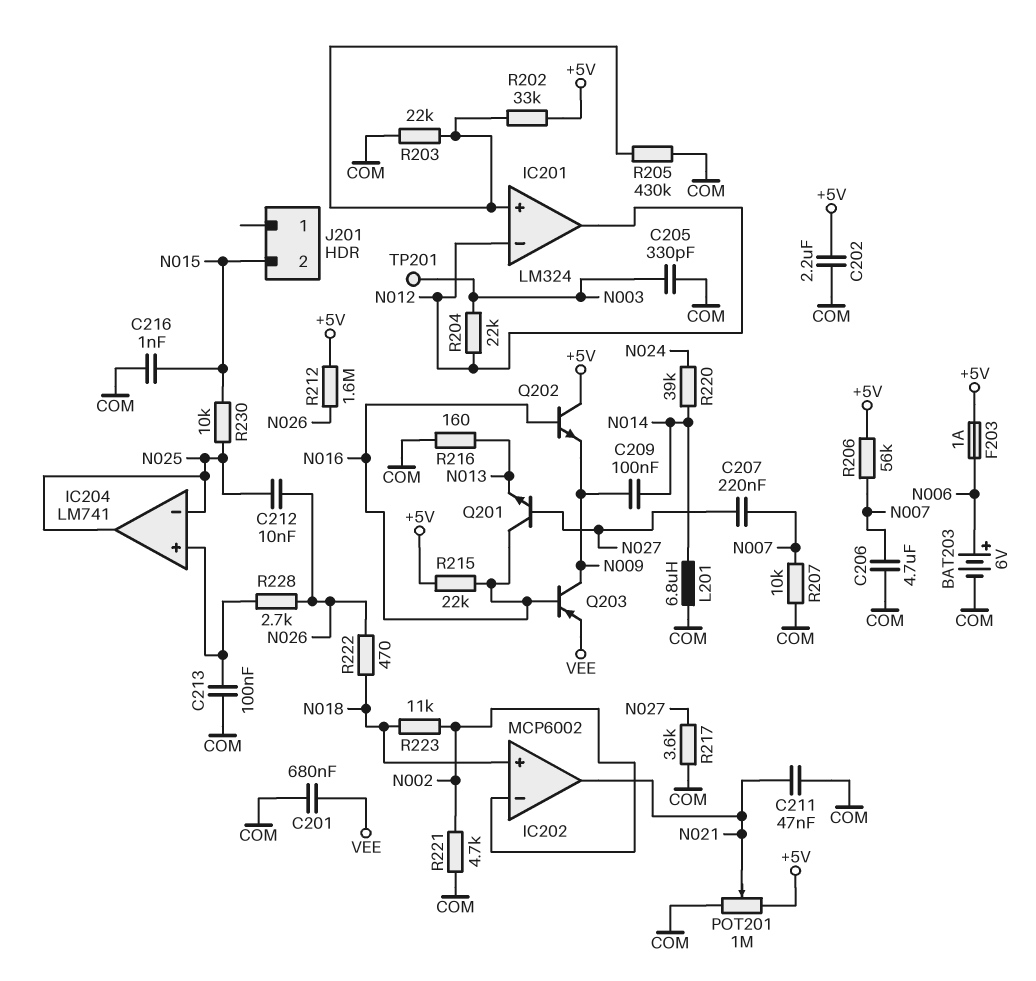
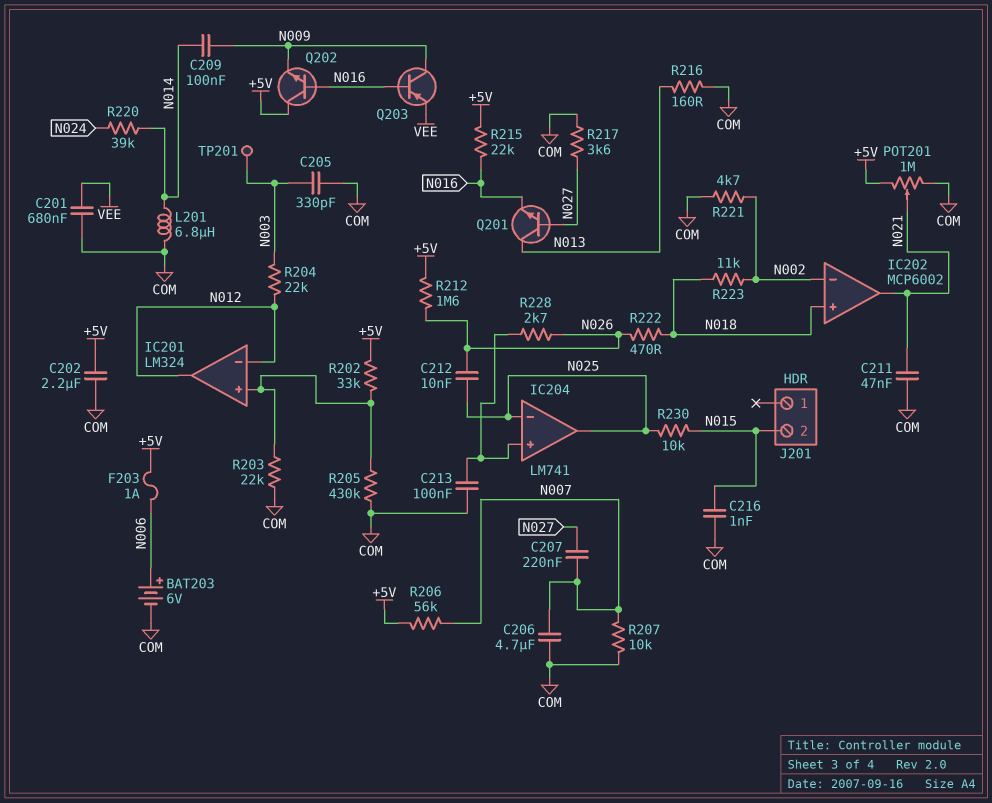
Q201: NPN (B N027, C N016, E N013) -> NPN (B N027, C N013, E N016)

